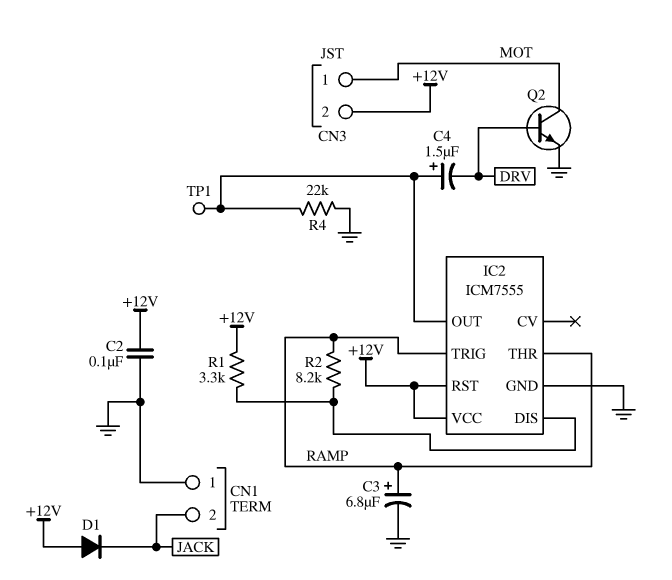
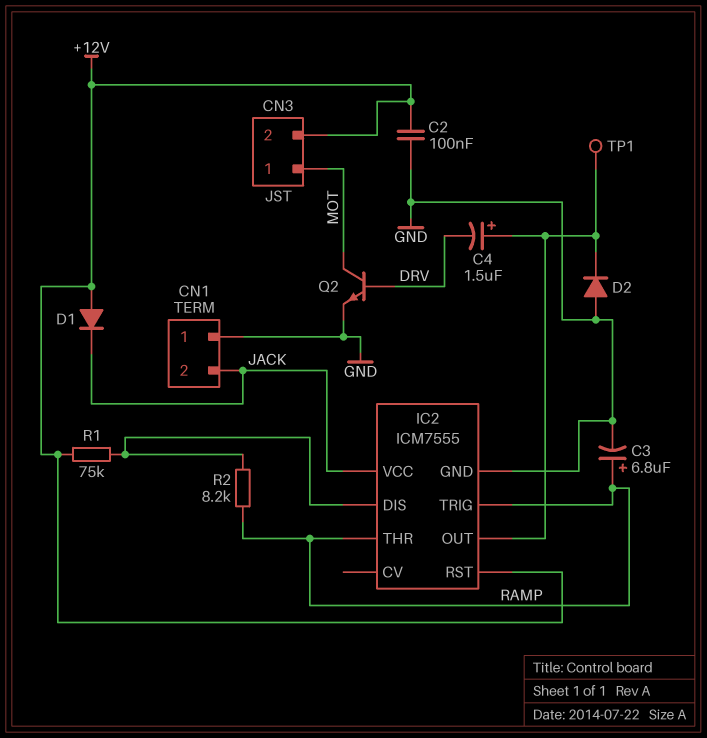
D2: none -> diode (A GND, K IC2/OUT)
IC2 pin VCC: +12V -> JACK
R1: 3.3k (+12V, IC2/DIS) -> 75k (+12V, IC2/DIS)
R4: 22k (GND, IC2/OUT) -> none

